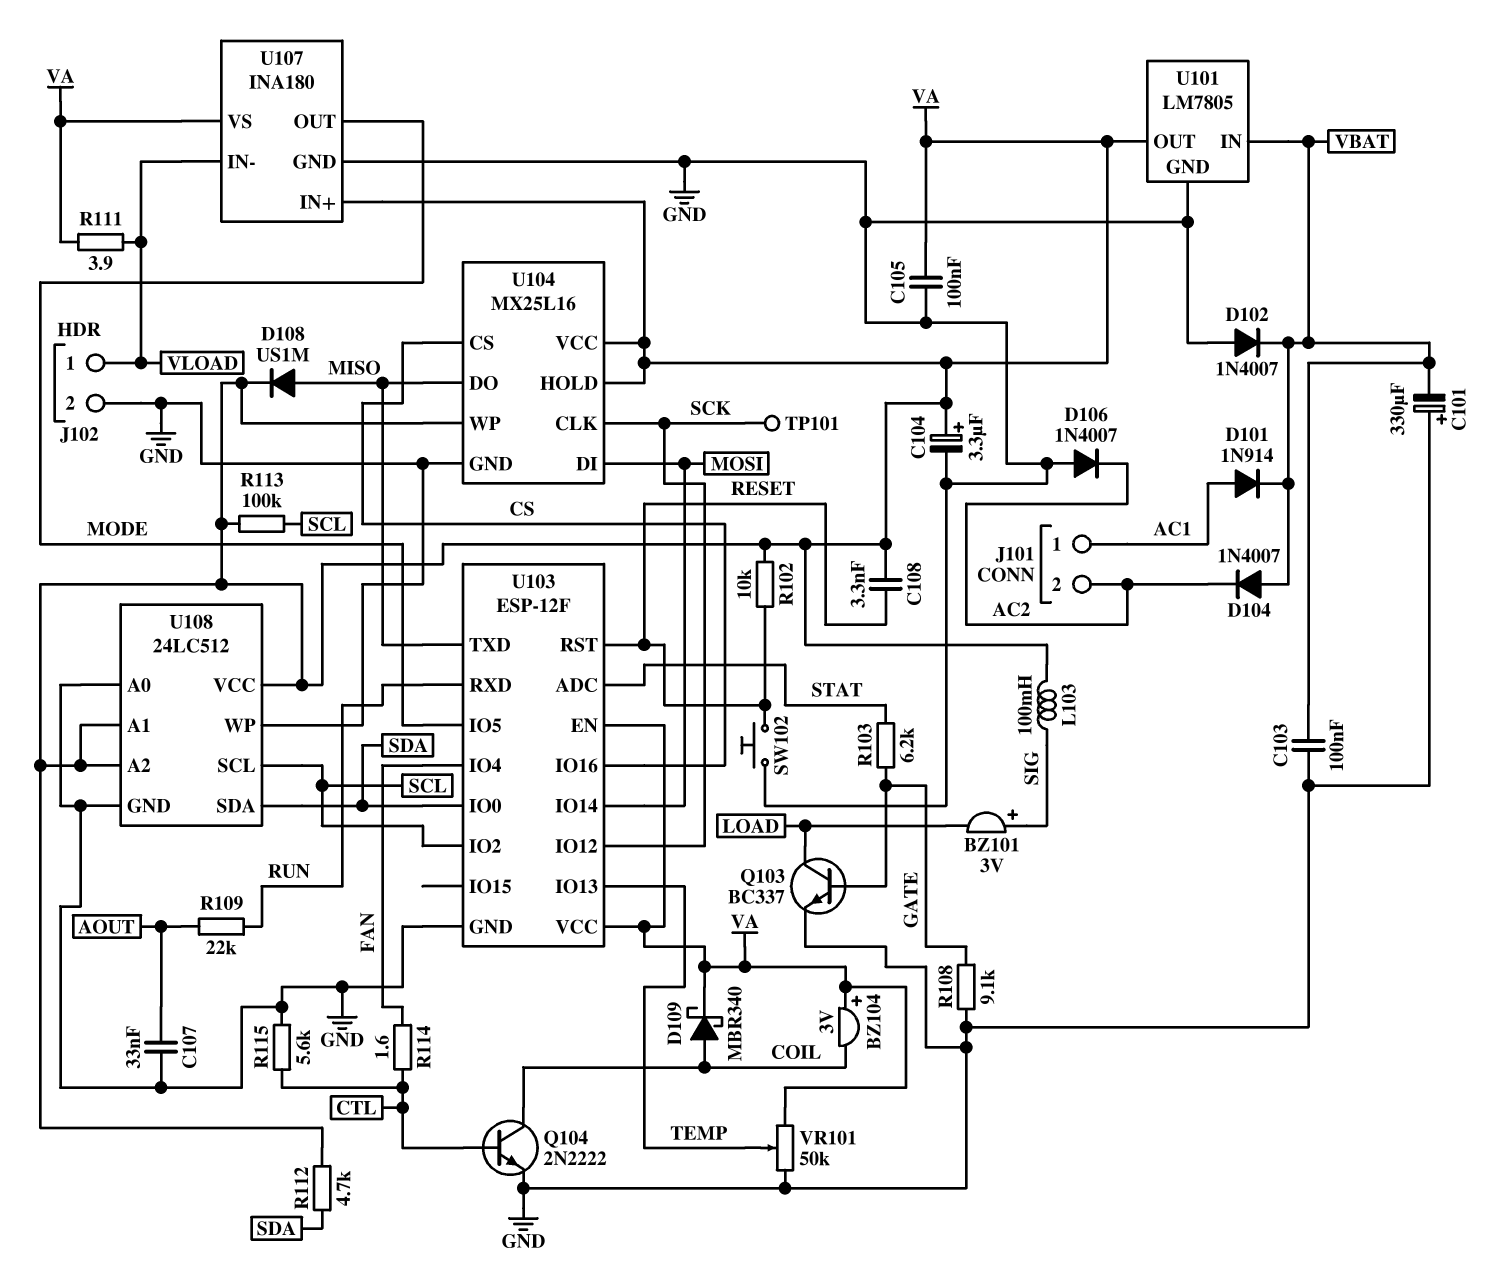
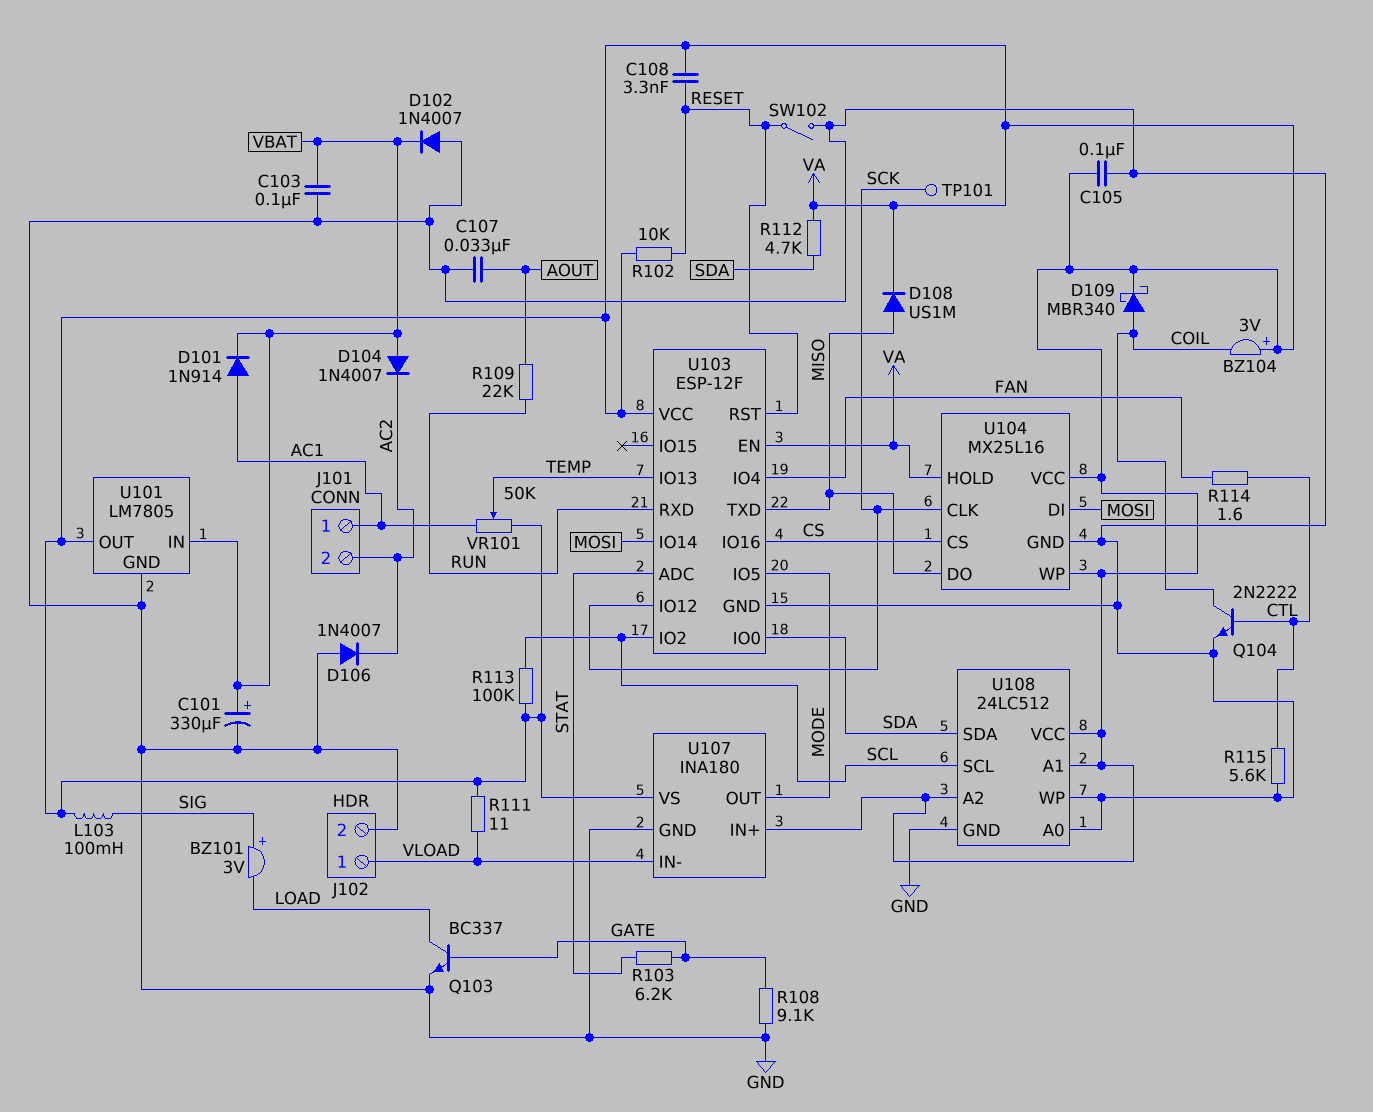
C101: 330uF (plus GND, minus VBAT) -> 330uF (plus VBAT, minus GND)
C104: 3.3uF (plus VA, minus GND) -> none
R111: 3.9 (VA, VLOAD) -> 11 (VA, VLOAD)
SW102: button (GND, RESET) -> switch (GND, RESET)
VR101: 50k (GND, VA, wiper TEMP) -> 50k (AC1, VA, wiper TEMP)

